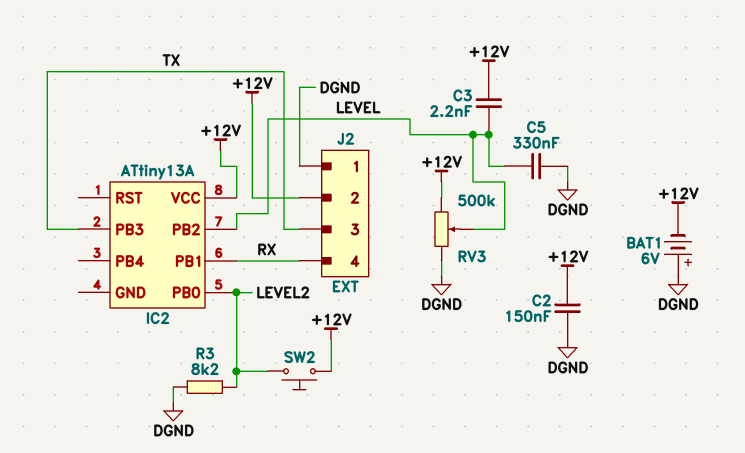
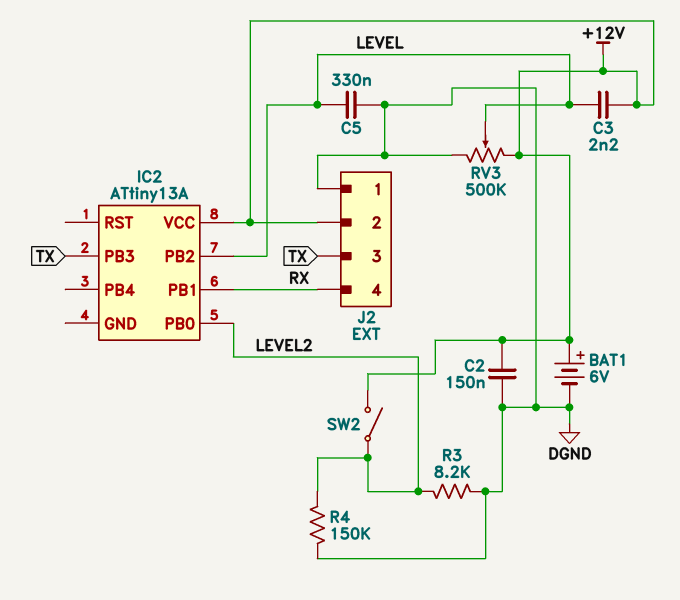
BAT1: 6V (plus DGND, minus +12V) -> 6V (plus +12V, minus DGND)
R4: none -> 150k (DGND, LEVEL2)
SW2: button (+12V, LEVEL2) -> switch (+12V, LEVEL2)

